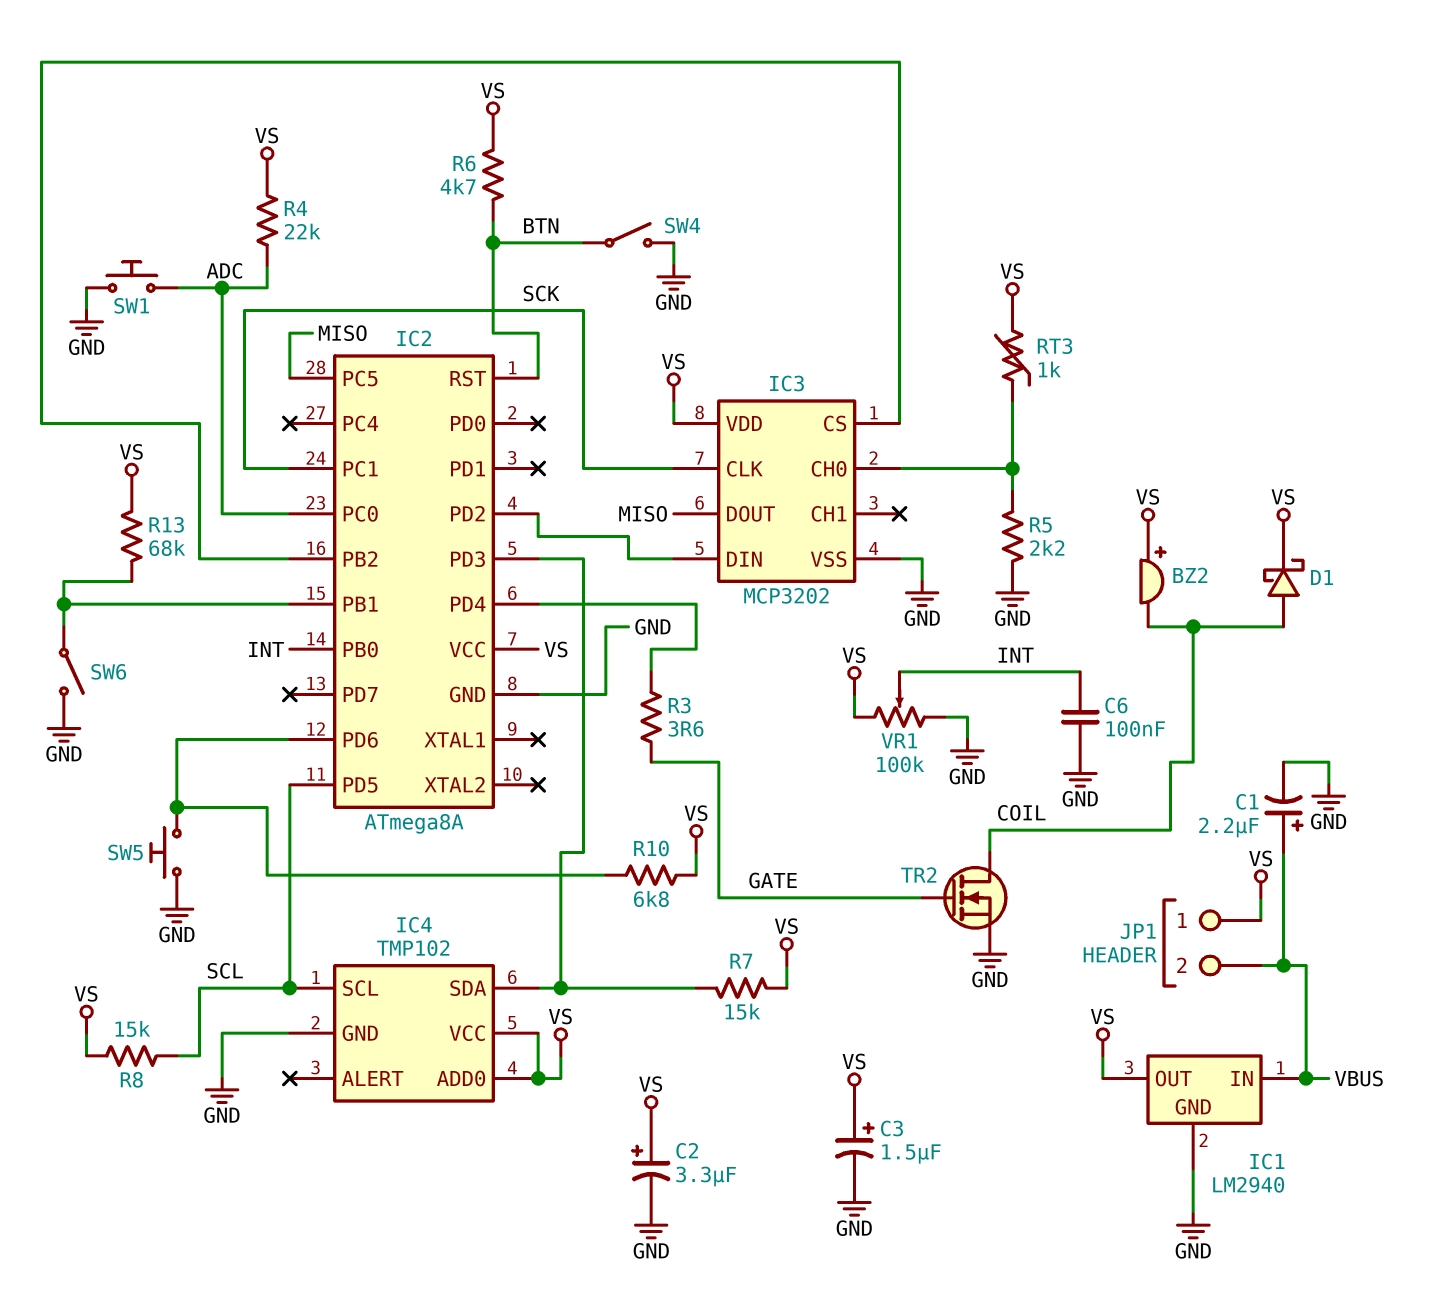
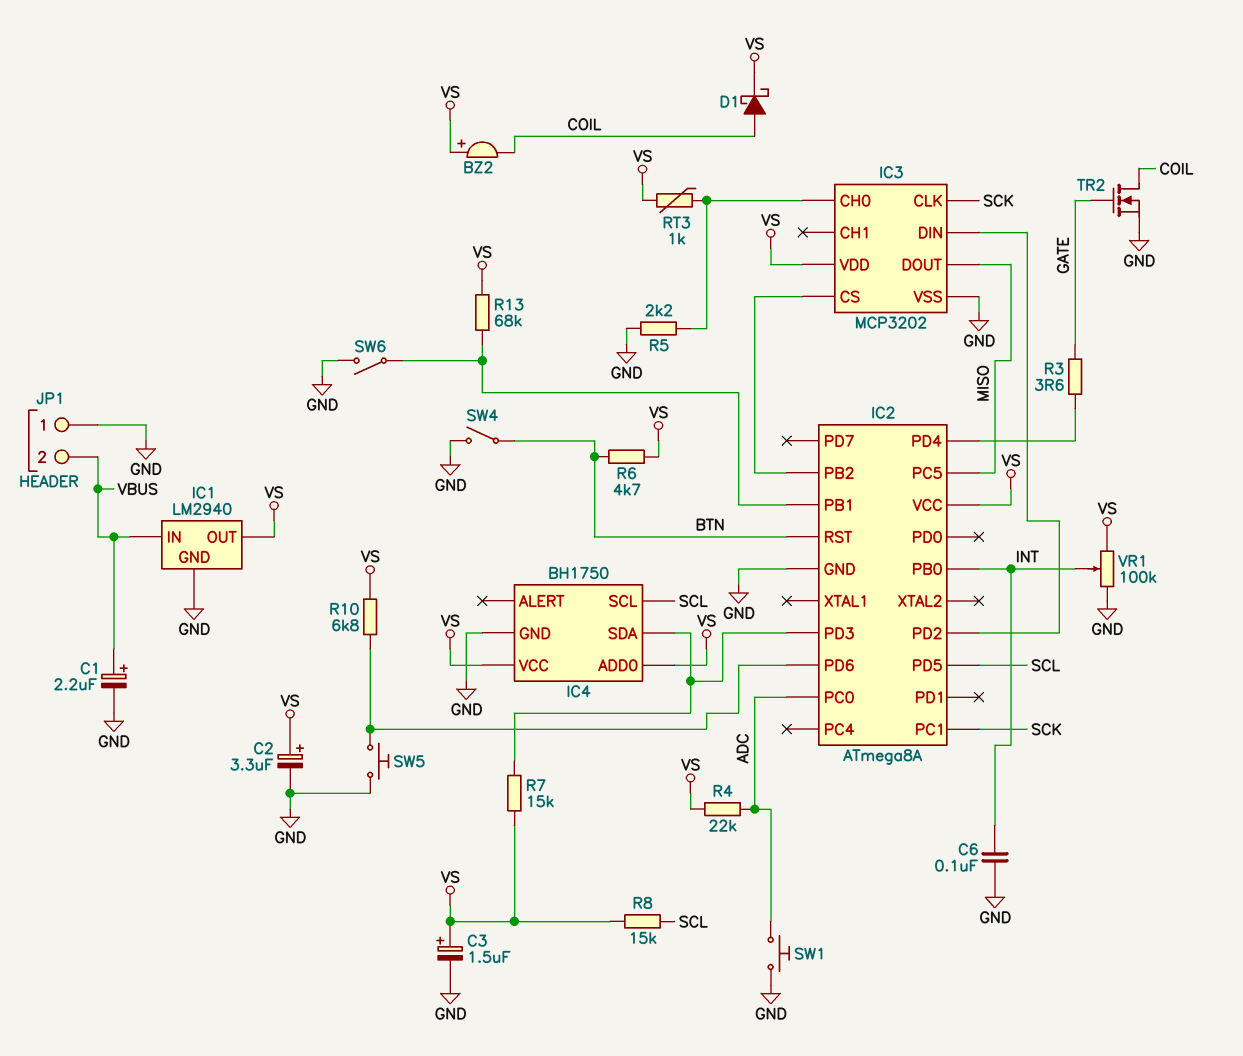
IC4: TMP102 -> BH1750
JP1 pin 1: VS -> GND

